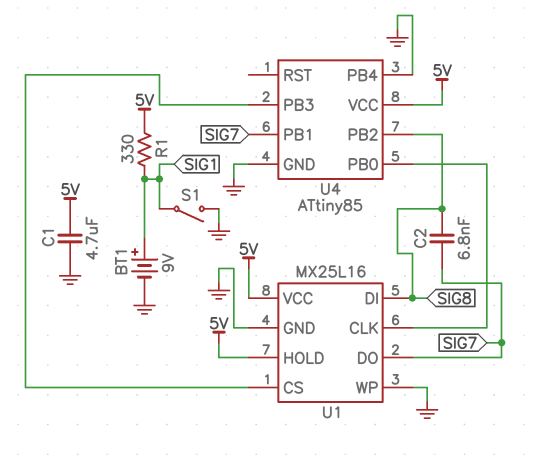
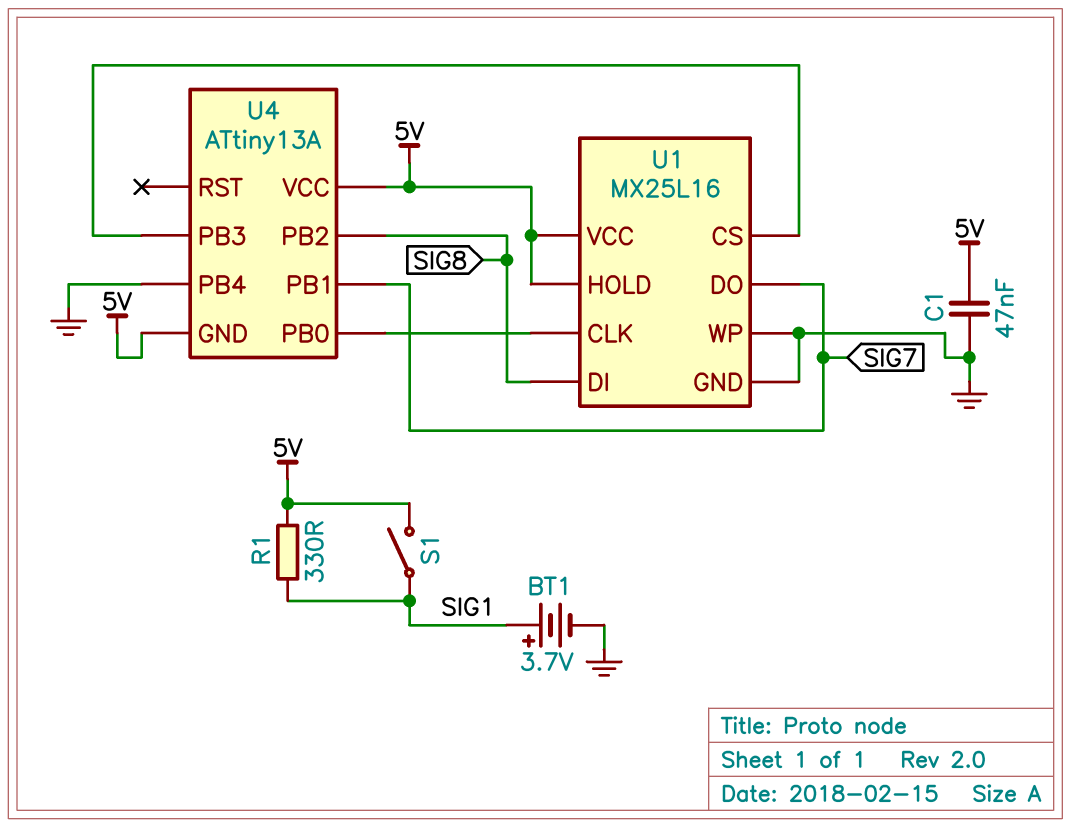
BT1: 9V (plus SIG1, minus GND) -> 3.7V (plus SIG1, minus GND)
C1: 4.7uF (5V, GND) -> 47nF (5V, GND)
C2: 6.8nF (SIG7, SIG8) -> none
S1: switch (GND, SIG1) -> switch (5V, SIG1)
U4: ATtiny85 -> ATtiny13A
U4 pin GND: GND -> 5V

